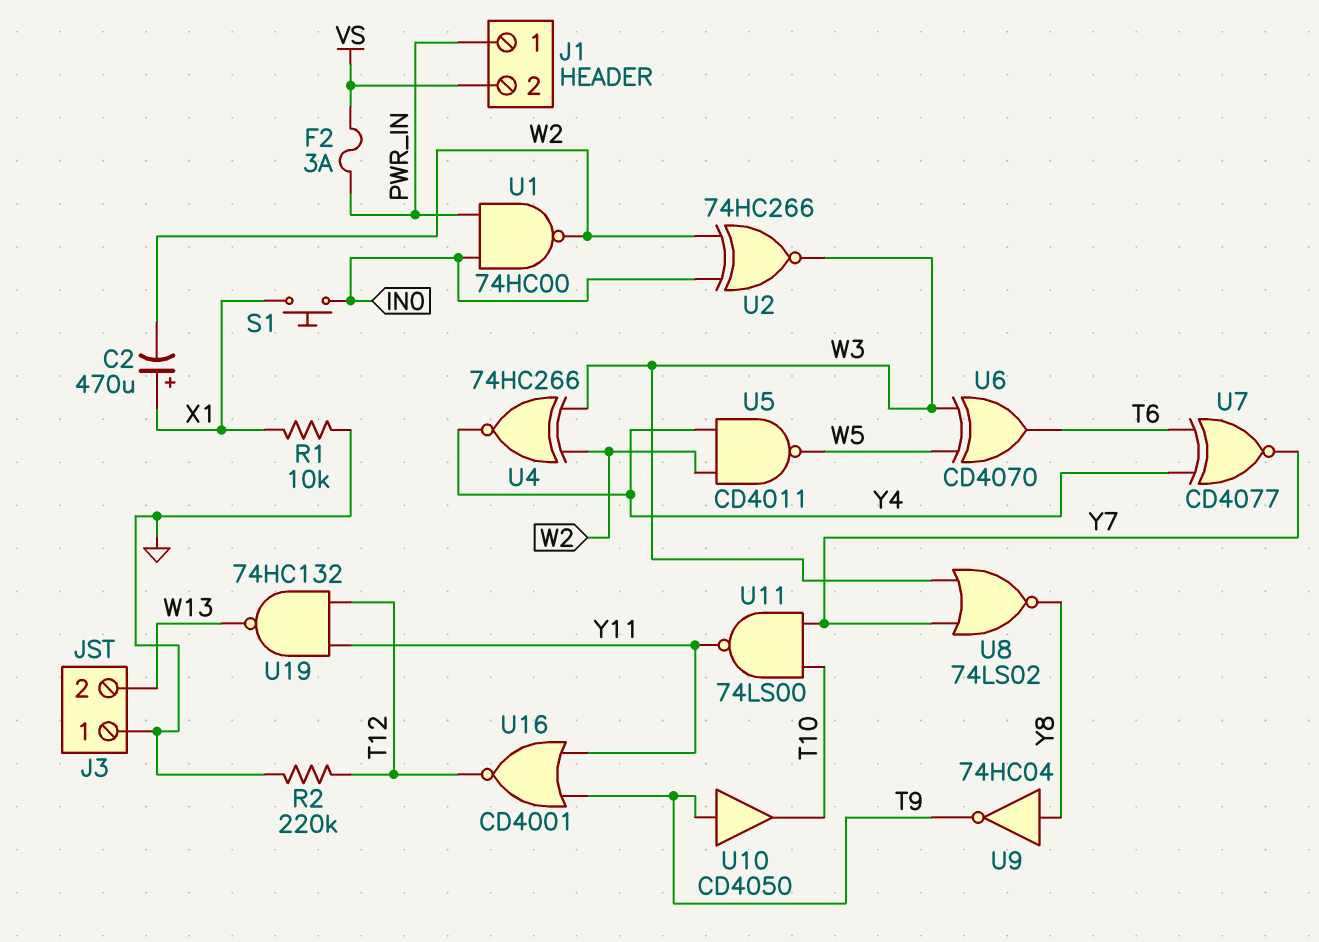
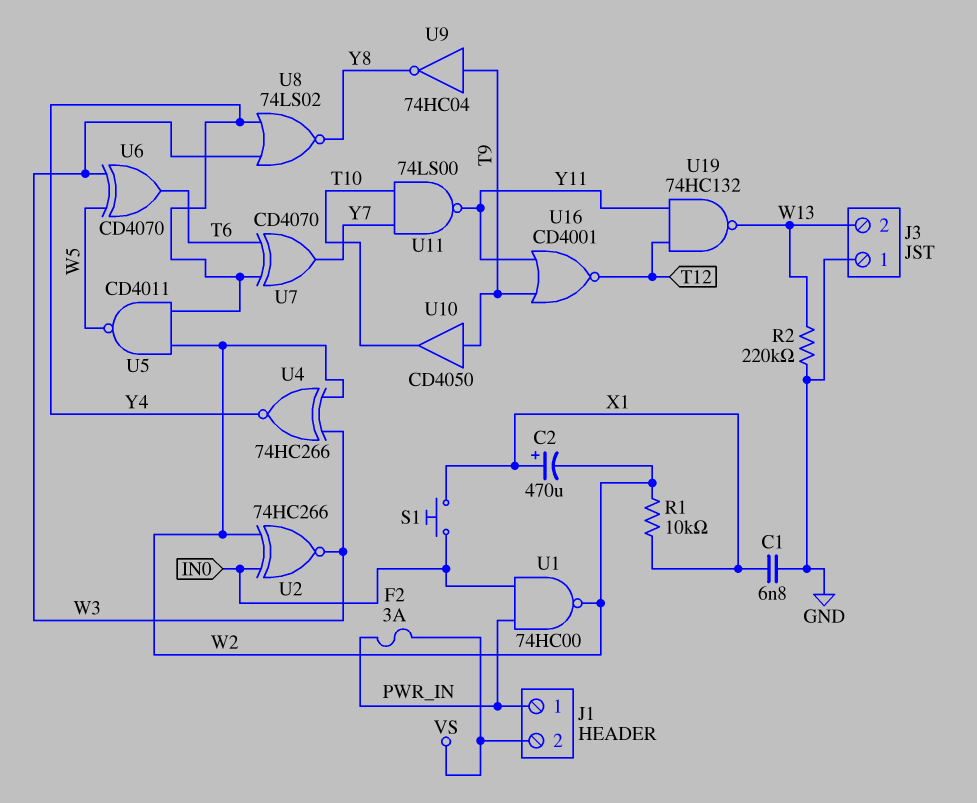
C1: none -> 6.8nF (GND, X1)
R1: 10k (GND, X1) -> 10k (W2, X1)
R2: 220k (GND, T12) -> 220k (GND, W13)
U7: XNOR CD4077 (in T6, in Y4, out Y7) -> XOR CD4070 (in T6, in Y4, out Y7)
U8: NOR 74LS02 (in W3, in Y7, out Y8) -> NOR 74LS02 (in W3, in Y4, out Y8)
U9: NOT 74HC04 (in Y8, out T9) -> NOT 74HC04 (in T9, out Y8)

